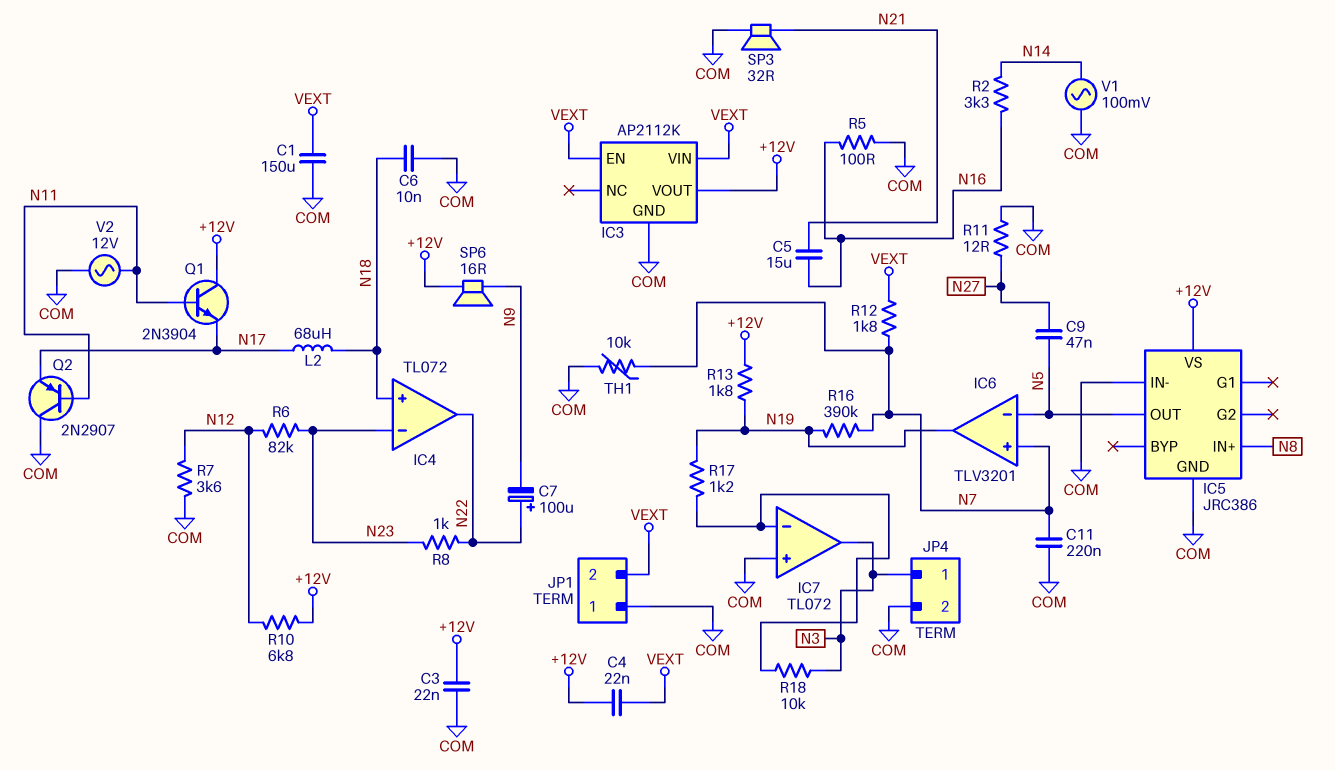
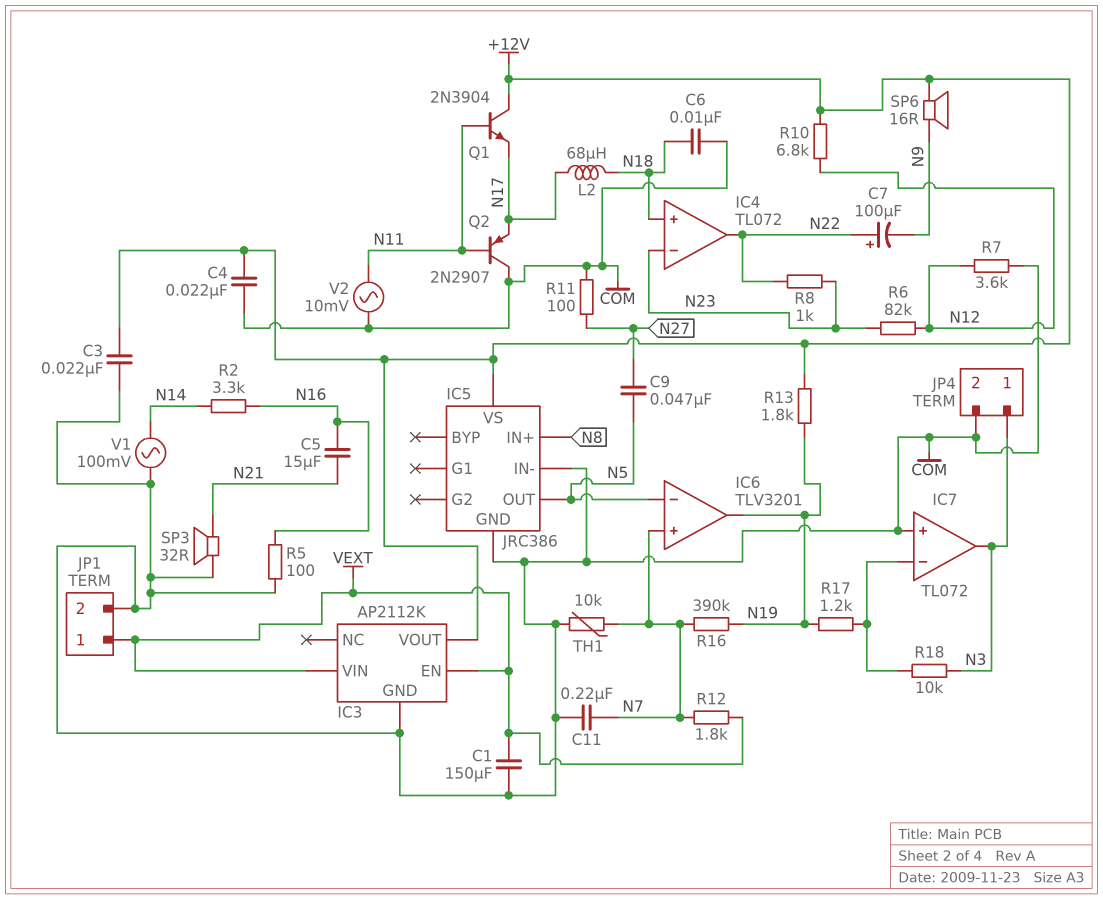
C4: 22nF (+12V, VEXT) -> 22nF (+12V, COM)
JP1 pin 1: COM -> VEXT
JP1 pin 2: VEXT -> COM
R11: 12 (COM, N27) -> 100 (COM, N27)
V2: AC 12V (COM, N11) -> AC 10mV (COM, N11)

